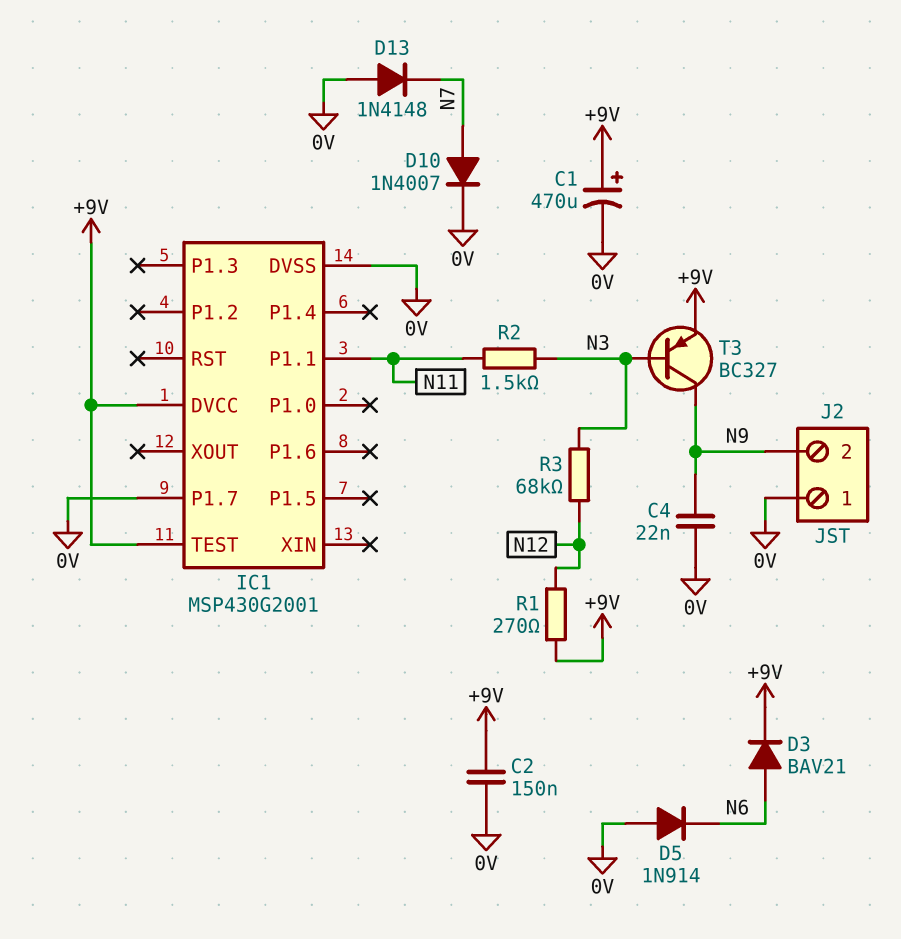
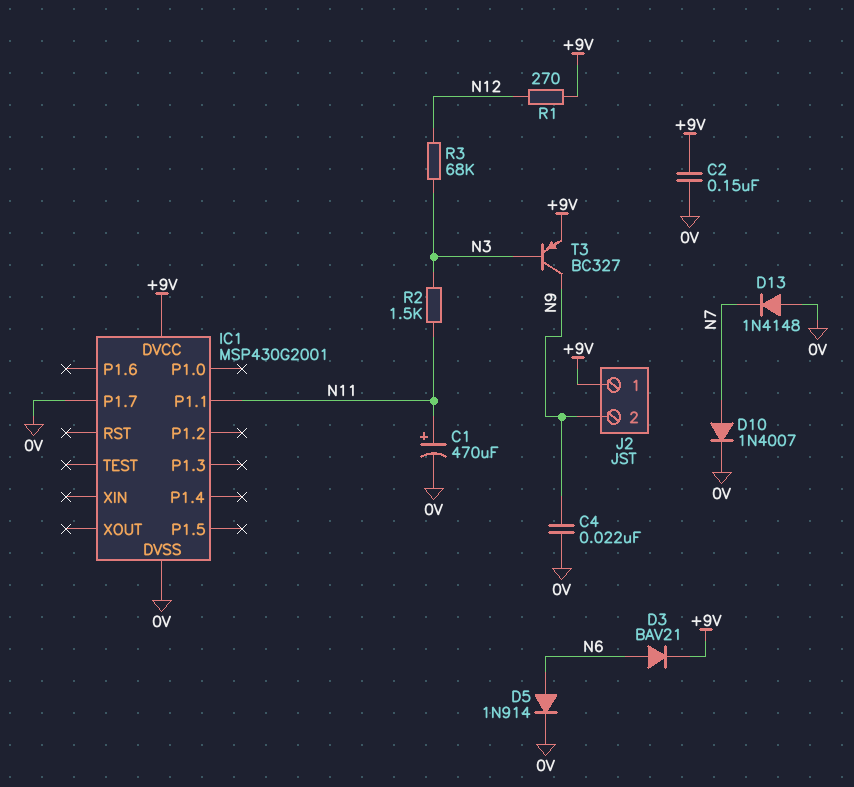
C1: 470uF (plus +9V, minus 0V) -> 470uF (plus N11, minus 0V)
D5: diode 1N914 (A 0V, K N6) -> diode 1N914 (A N6, K 0V)
IC1 pin TEST: +9V -> none
J2 pin 1: 0V -> +9V

